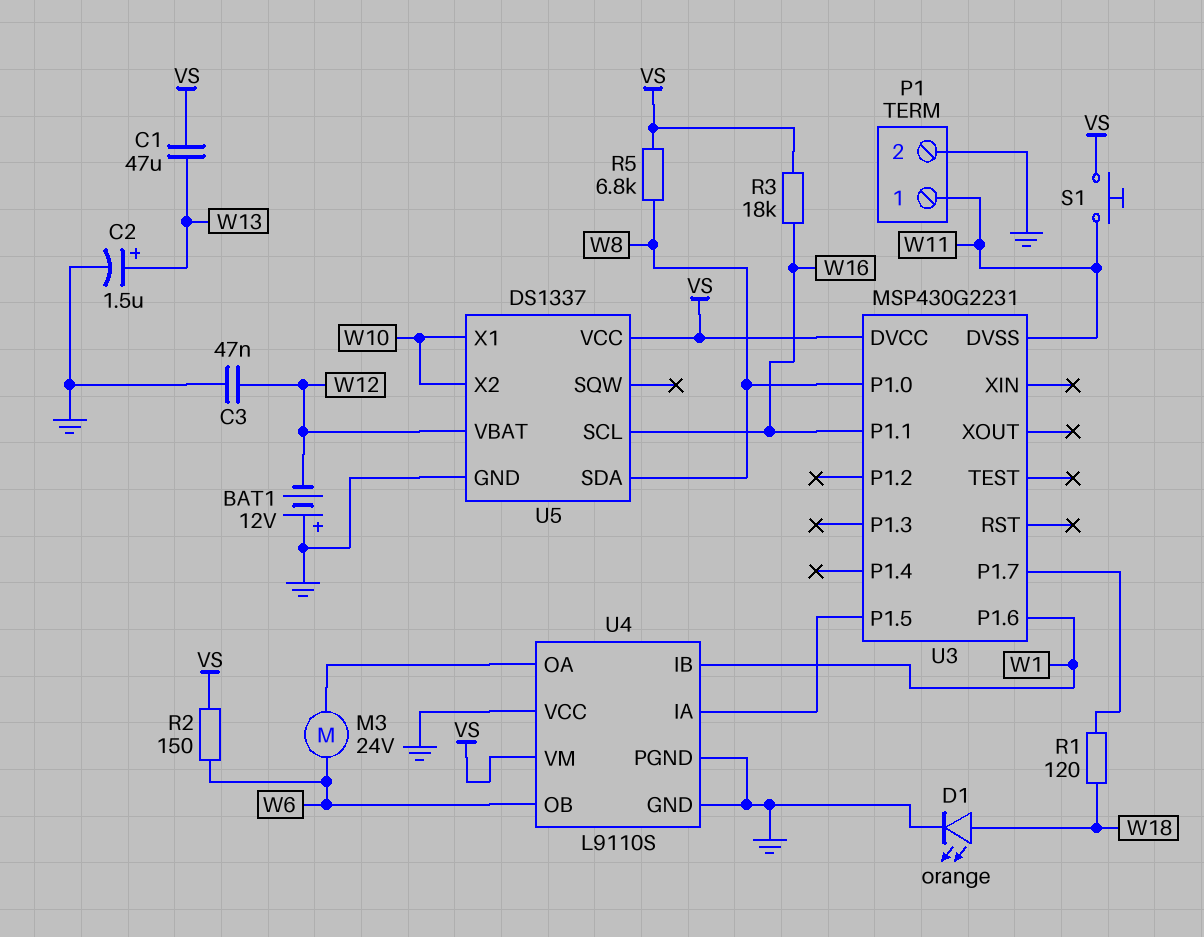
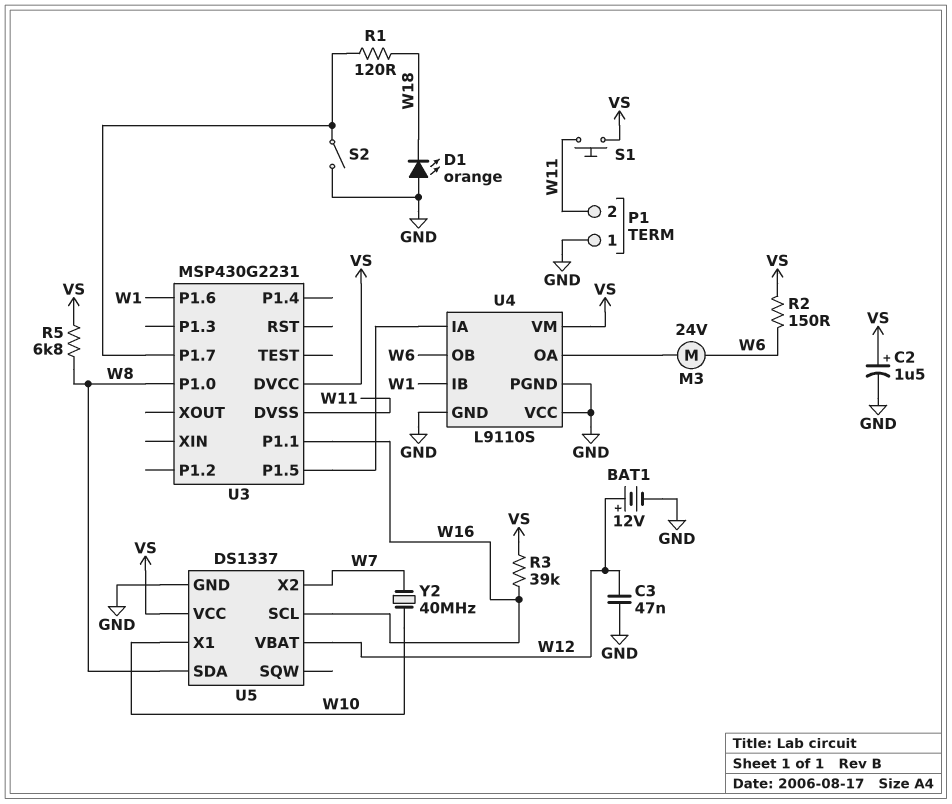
BAT1: 12V (plus GND, minus W12) -> 12V (plus W12, minus GND)
C1: 47uF (VS, W13) -> none
C2: 1.5uF (plus W13, minus GND) -> 1.5uF (plus VS, minus GND)
D1: LED orange (A W18, K GND) -> LED orange (A GND, K W18)
P1 pin 1: W11 -> GND
P1 pin 2: GND -> W11
R3: 18k (VS, W16) -> 39k (VS, W16)
S2: none -> switch (GND, U3/P1.7)
U5 pin X2: W10 -> W7
Y2: none -> 40MHz (W7, W10)

